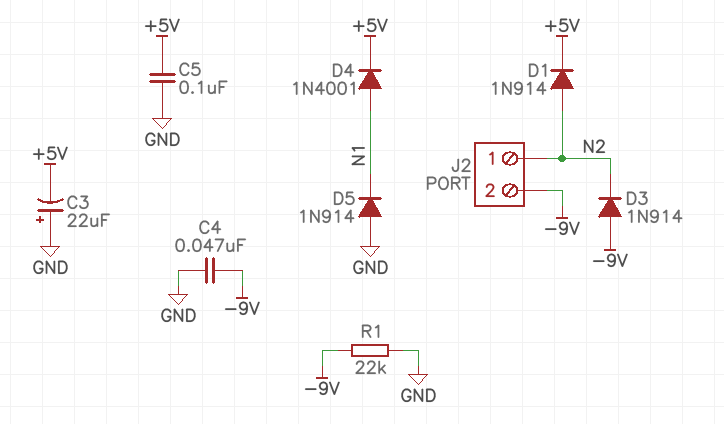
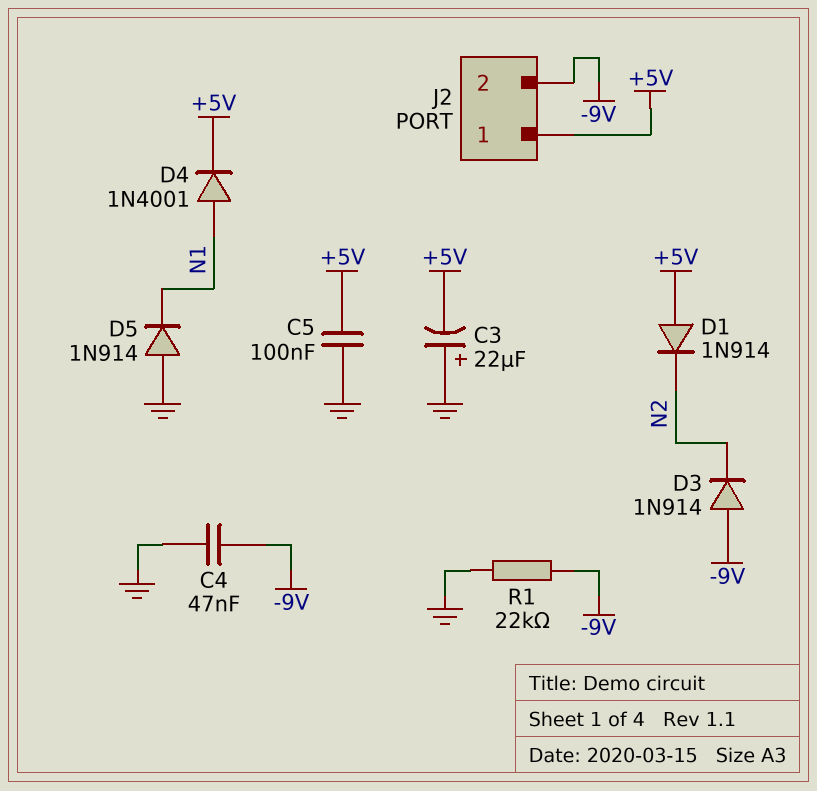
D1: diode 1N914 (A N2, K +5V) -> diode 1N914 (A +5V, K N2)
J2 pin 1: N2 -> +5V

